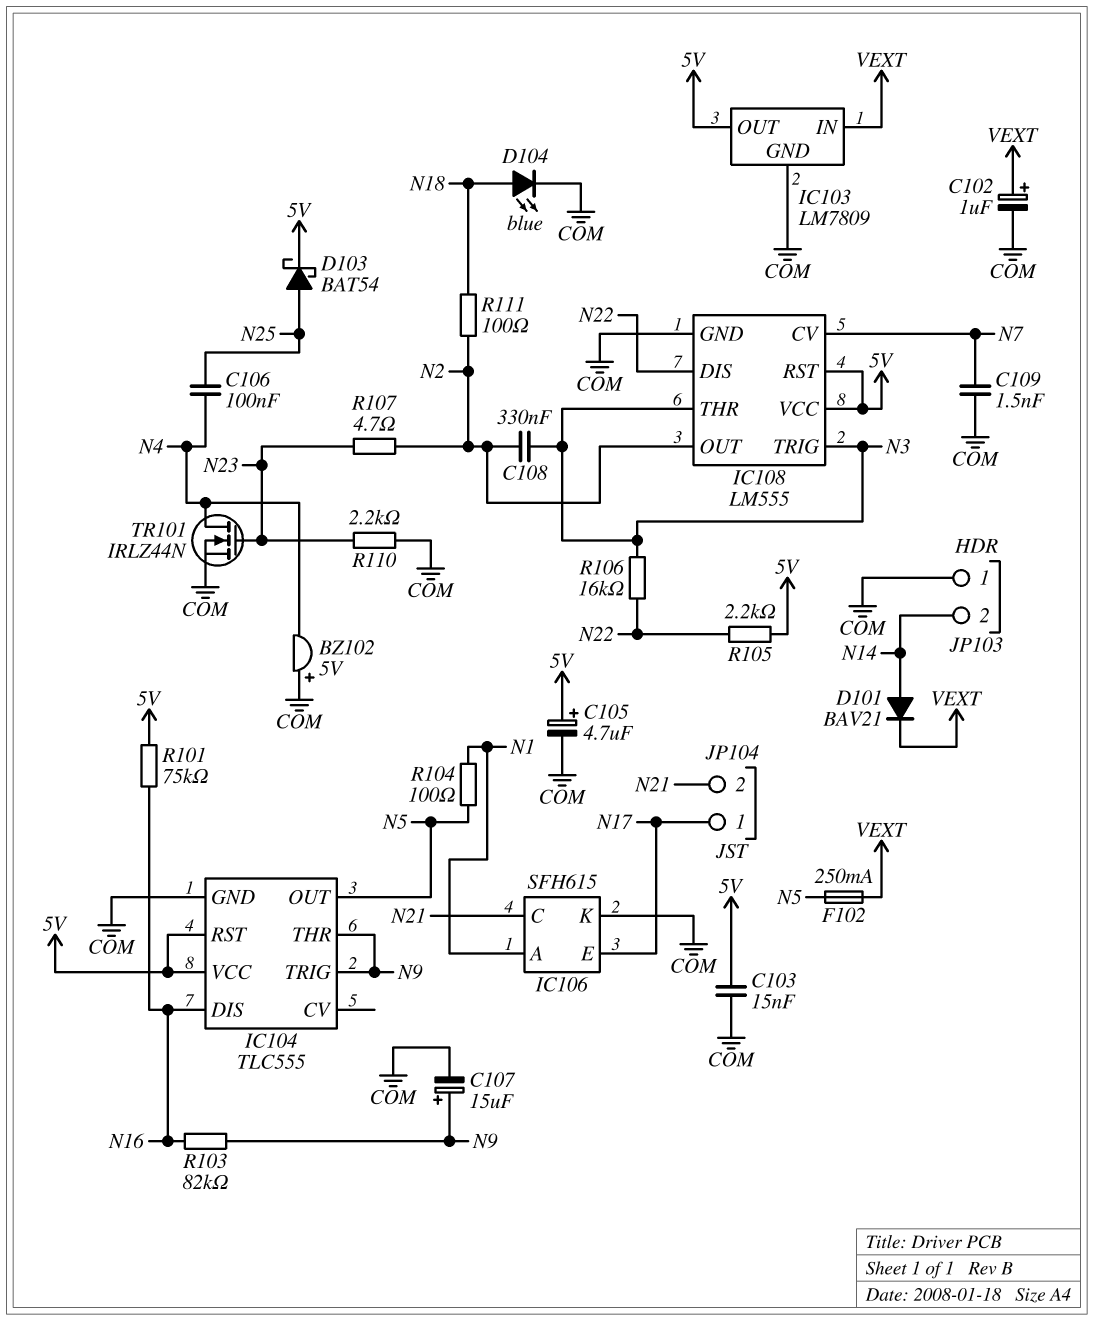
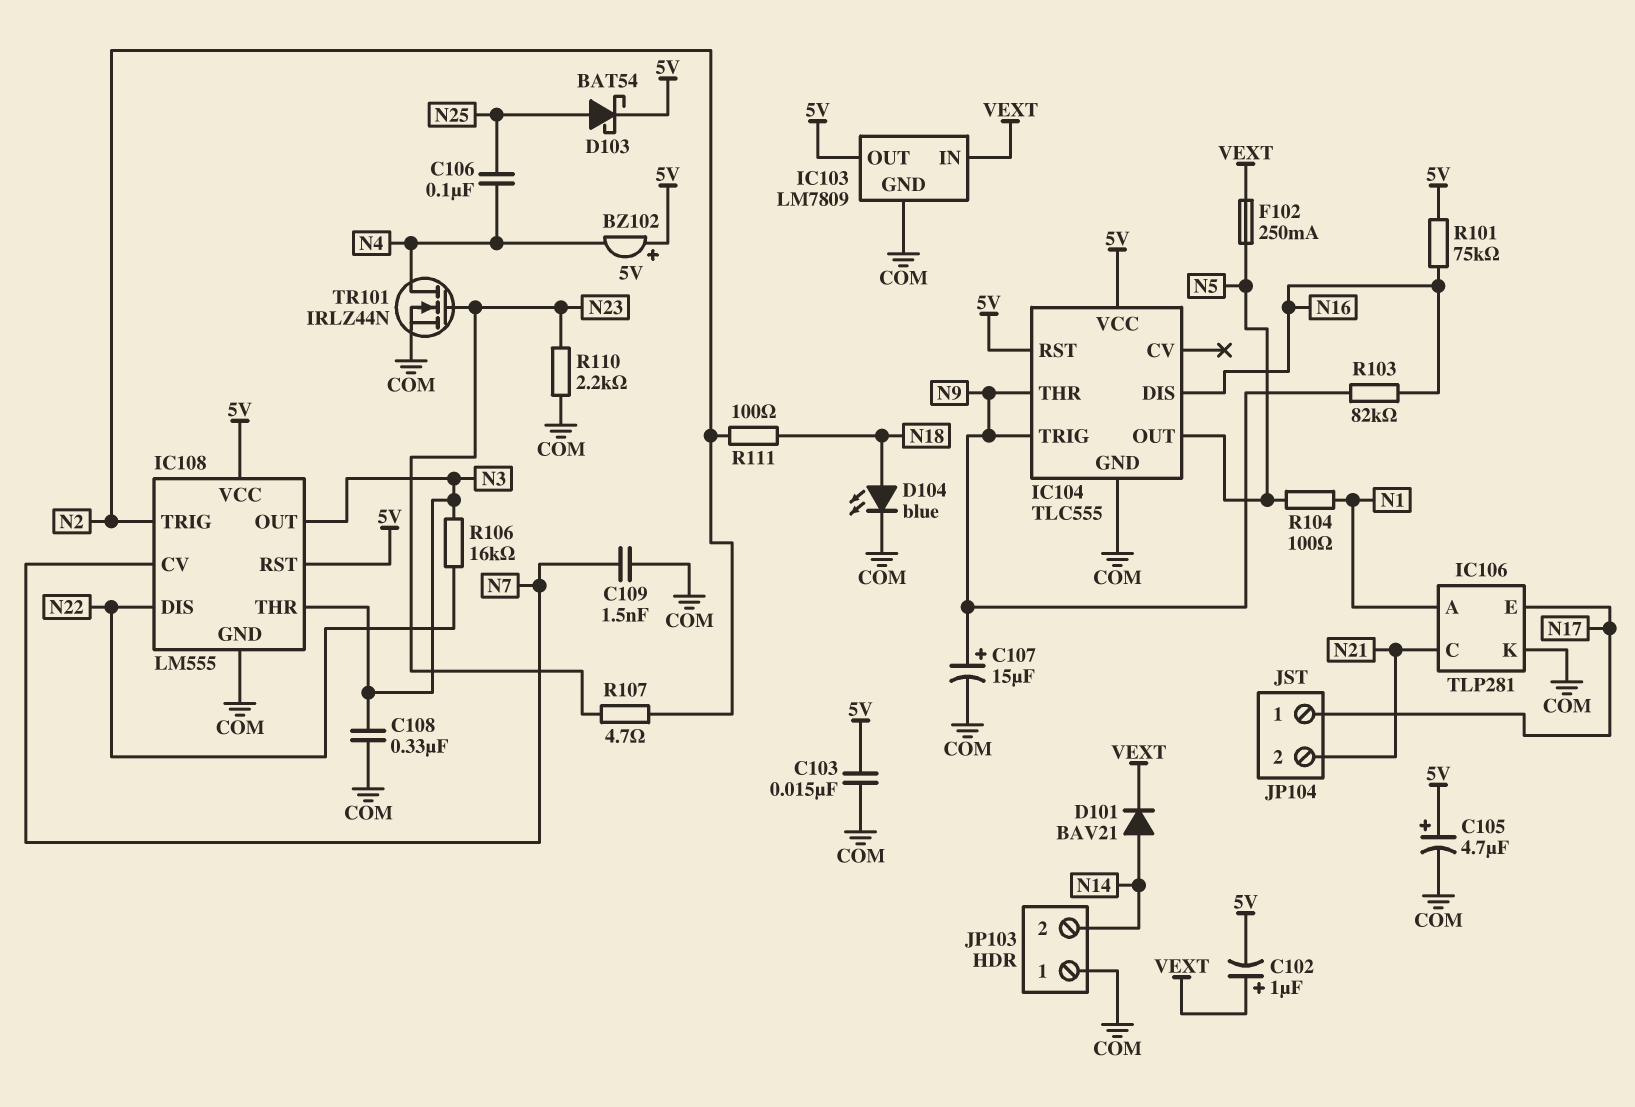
BZ102: buzzer 5V (plus COM, minus N4) -> buzzer 5V (plus 5V, minus N4)
C102: 1uF (plus VEXT, minus COM) -> 1uF (plus VEXT, minus 5V)
C108: 330nF (N2, N3) -> 330nF (COM, N3)
IC106: SFH615 -> TLP281
IC108 pin OUT: N2 -> N3
IC108 pin TRIG: N3 -> N2
R105: 2.2k (5V, N22) -> none

